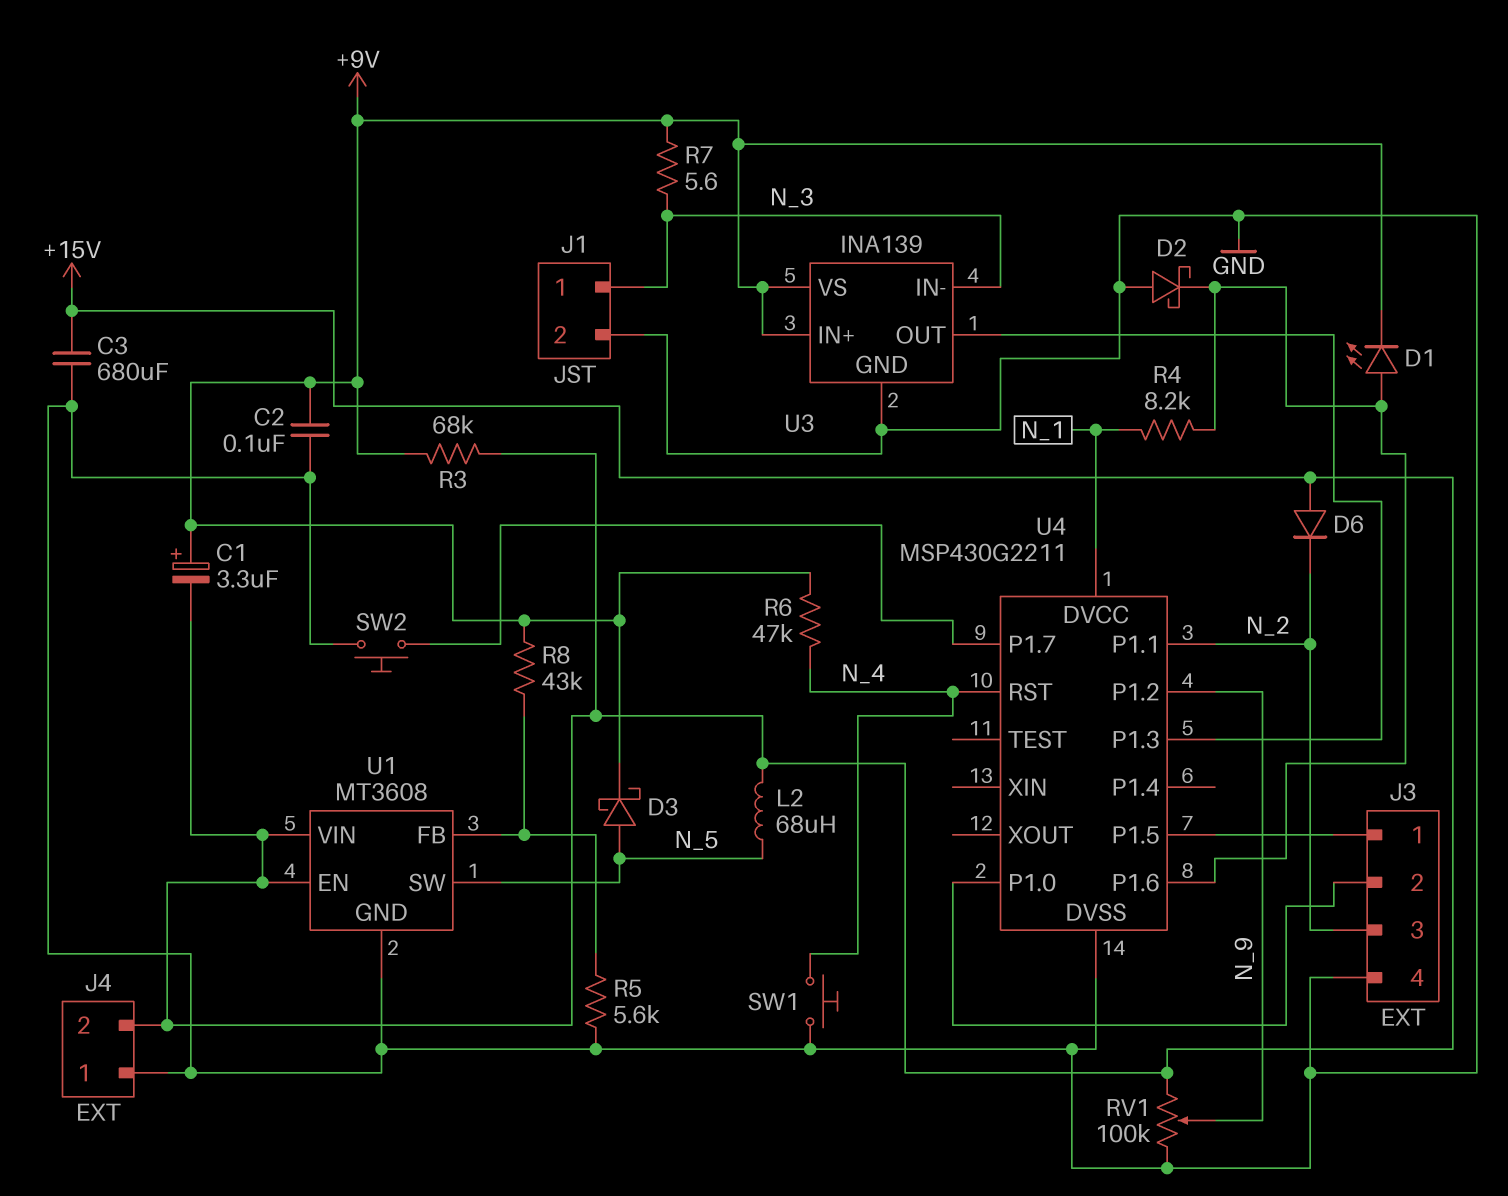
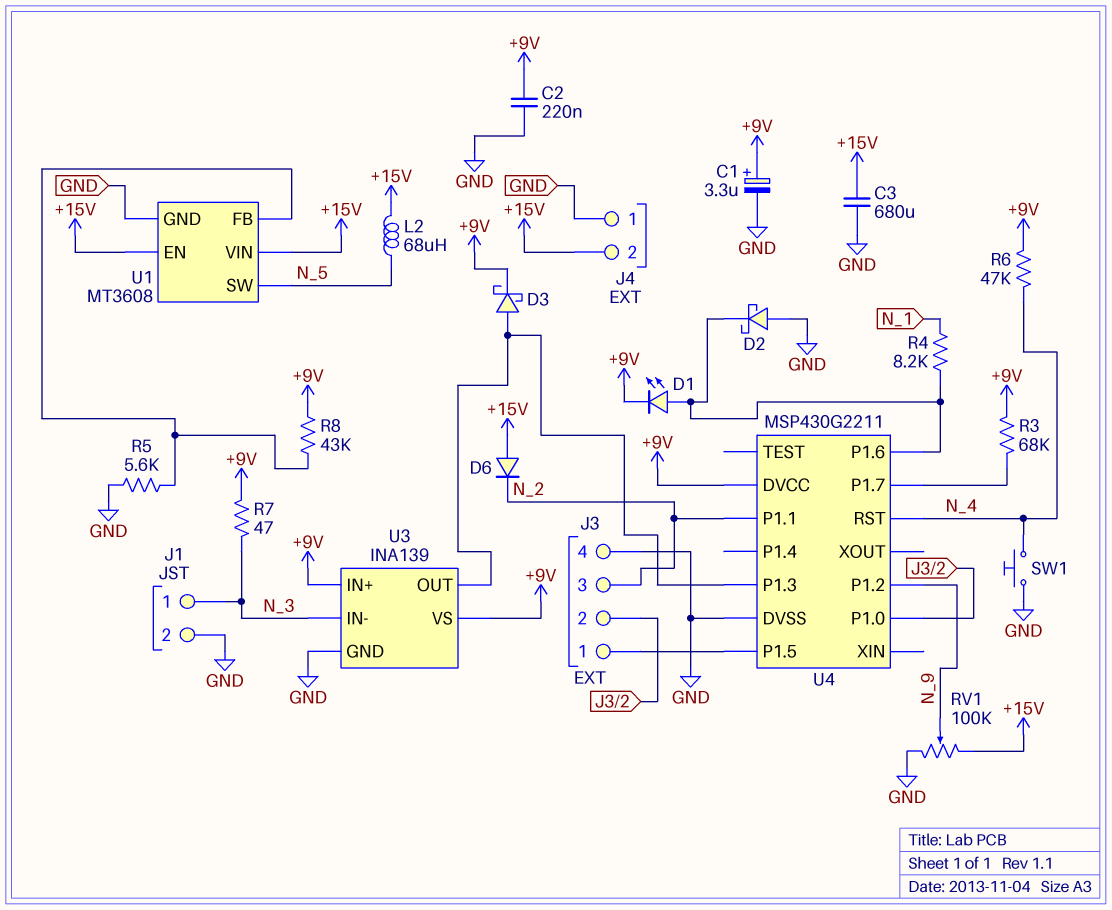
C1: 3.3uF (plus +9V, minus +15V) -> 3.3uF (plus +9V, minus GND)
C2: 100nF (+9V, GND) -> 220nF (+9V, GND)
D3: schottky (A N_5, K +9V) -> schottky (A U3/OUT, K +9V)
R3: 68k (+9V, +15V) -> 68k (+9V, U4/P1.7)
R7: 5.6 (+9V, N_3) -> 47 (+9V, N_3)
SW2: button (GND, U4/P1.7) -> none
U4 pin DVCC: N_1 -> +9V

